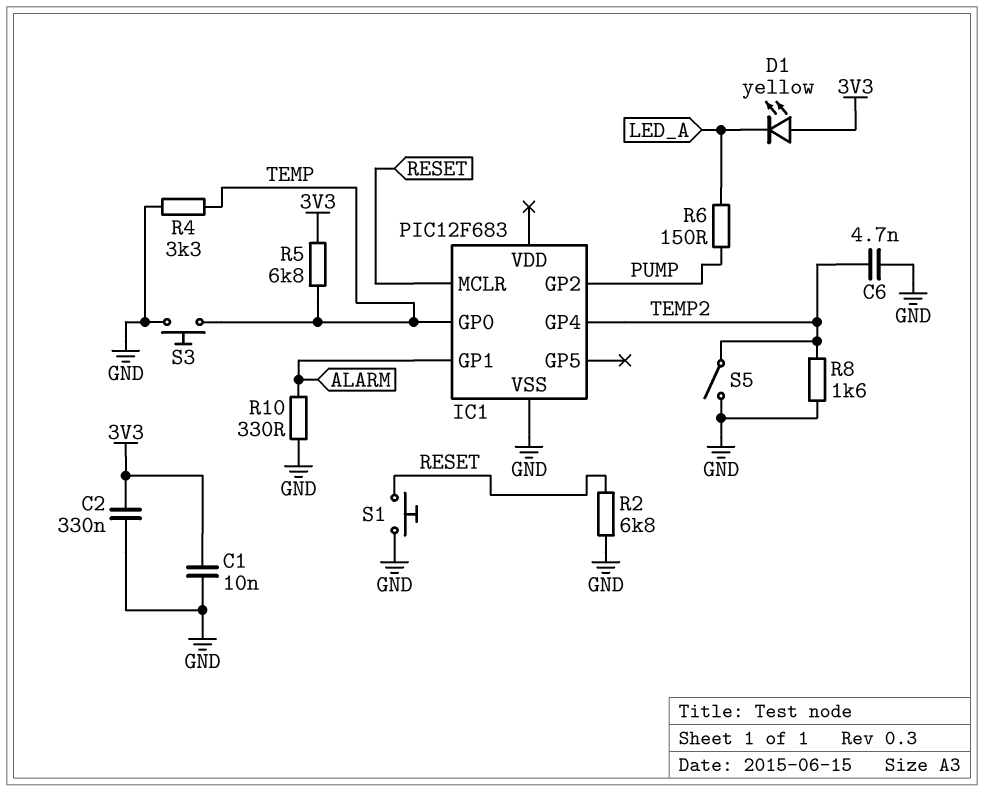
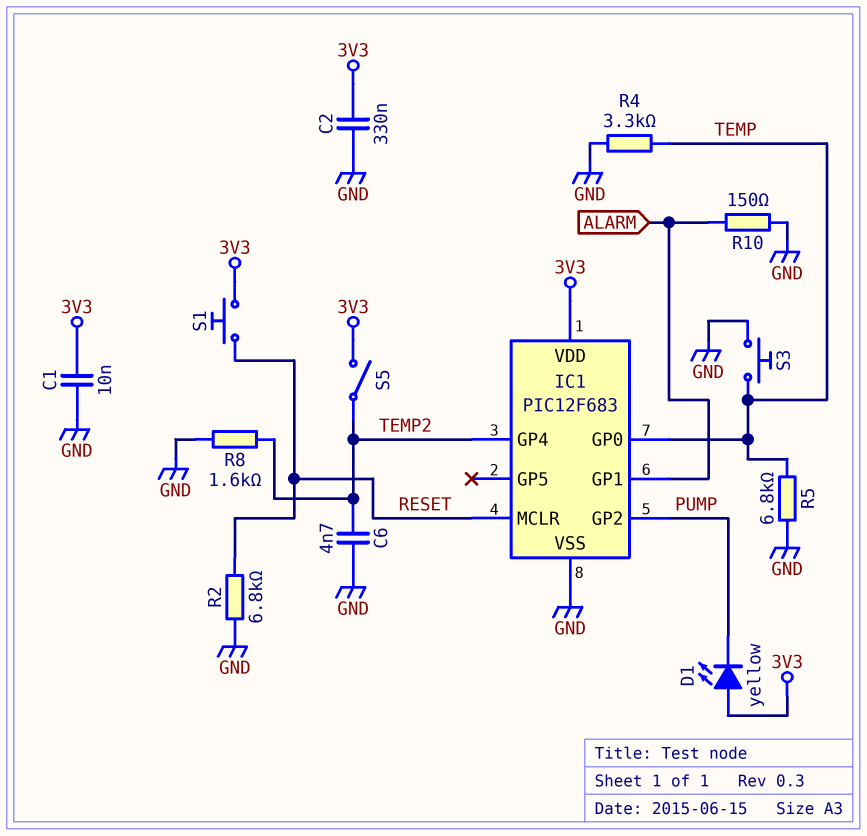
D1: LED yellow (A 3V3, K LED_A) -> LED yellow (A 3V3, K PUMP)
IC1 pin VDD: none -> 3V3
R5: 6.8k (3V3, TEMP) -> 6.8k (GND, TEMP)
R6: 150 (LED_A, PUMP) -> none
R10: 330 (ALARM, GND) -> 150 (ALARM, GND)
S1: button (GND, RESET) -> button (3V3, RESET)
S5: switch (GND, TEMP2) -> switch (3V3, TEMP2)

